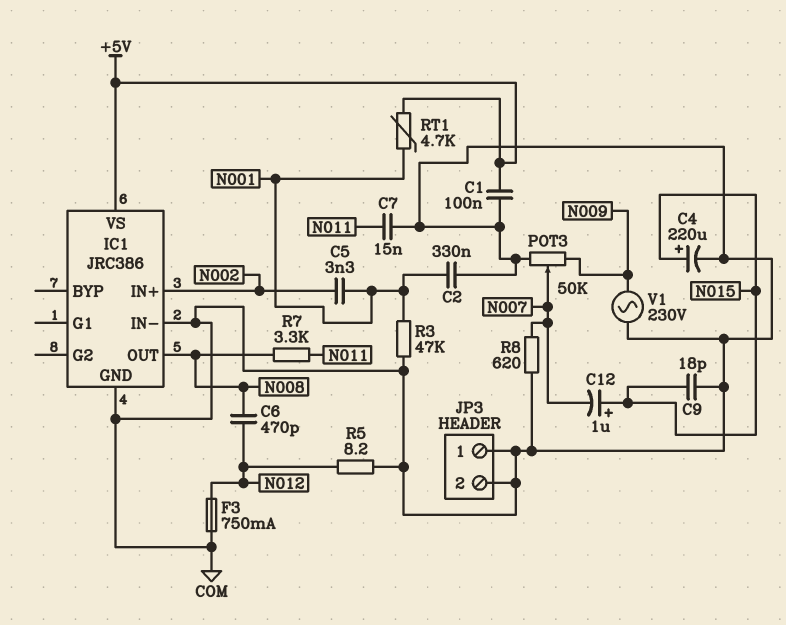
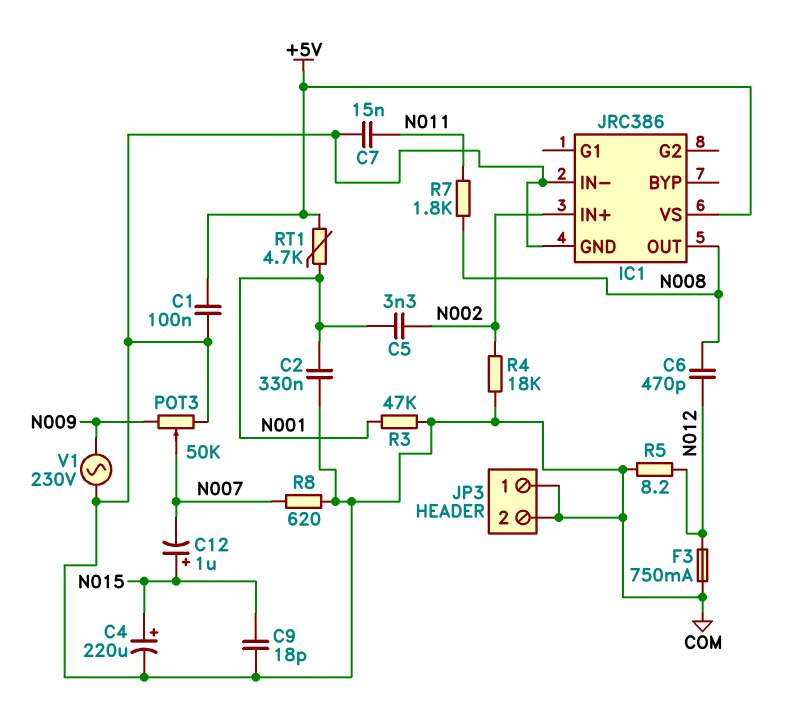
R4: none -> 18k (COM, N002)
R7: 3.3k (N008, N011) -> 1.8k (N008, N011)

